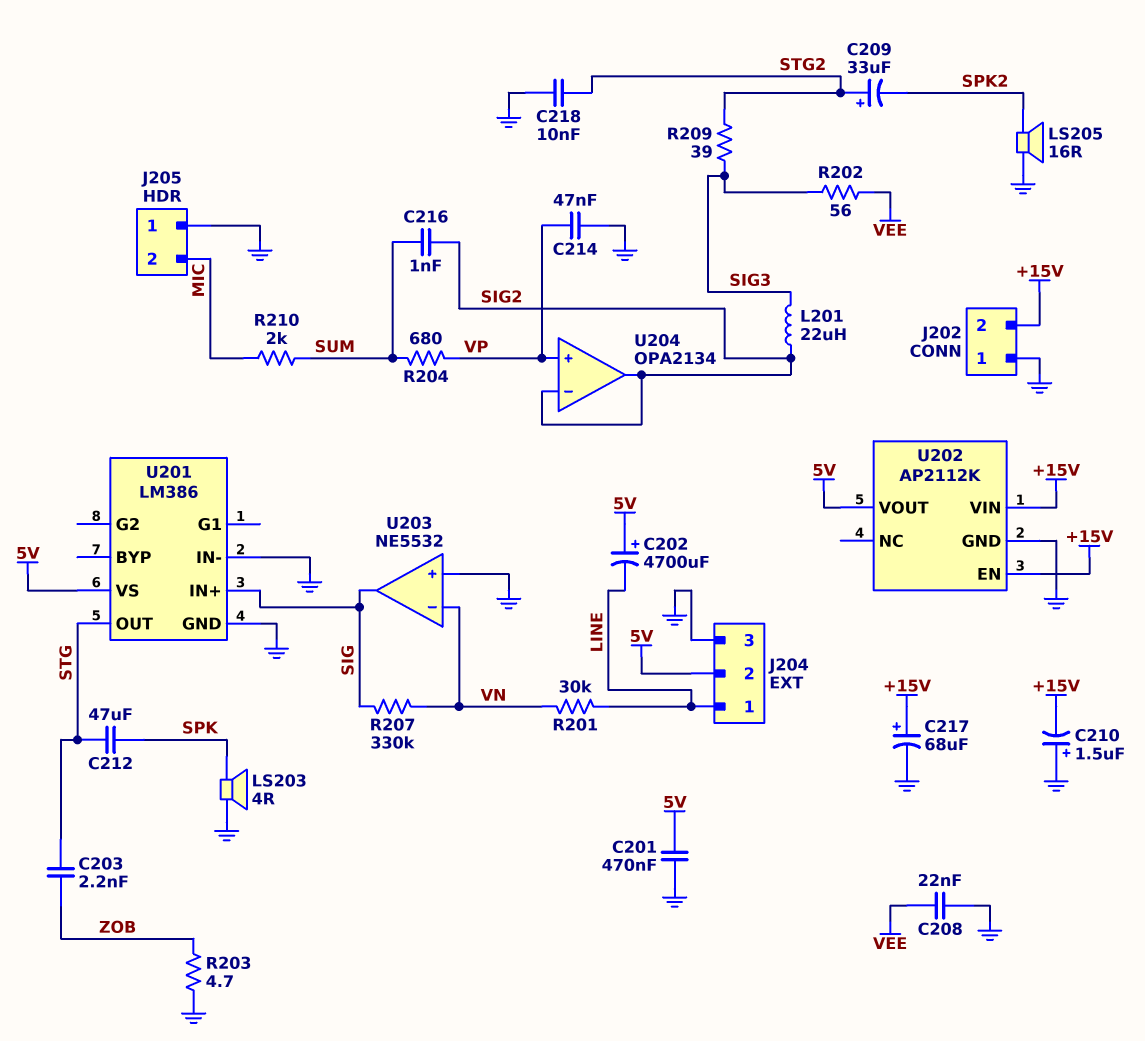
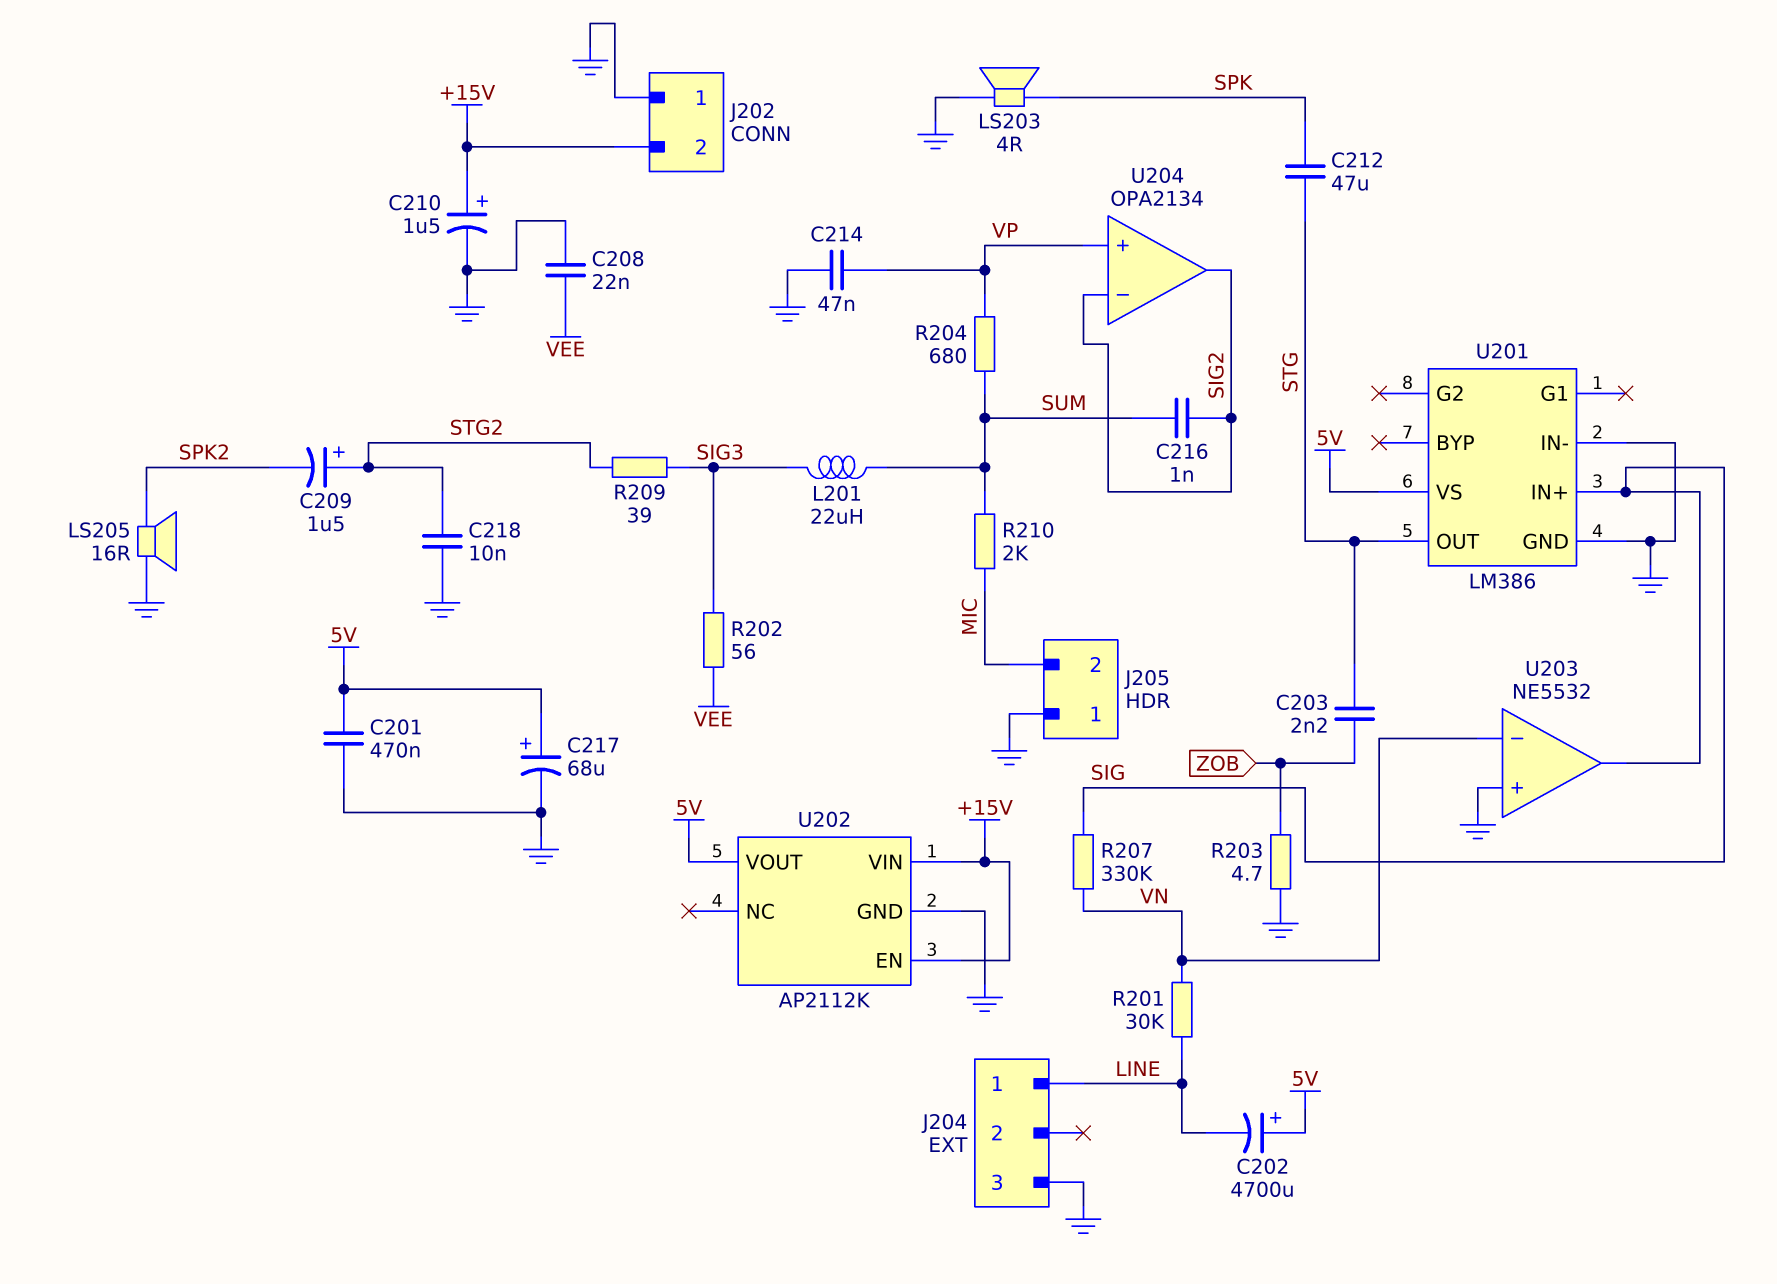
C209: 33uF (plus STG2, minus SPK2) -> 1.5uF (plus STG2, minus SPK2)
C210: 1.5uF (plus GND, minus +15V) -> 1.5uF (plus +15V, minus GND)
C217: 68uF (plus +15V, minus GND) -> 68uF (plus 5V, minus GND)
J204 pin 2: 5V -> none
L201: 22uH (SIG2, SIG3) -> 22uH (SIG3, SUM)

